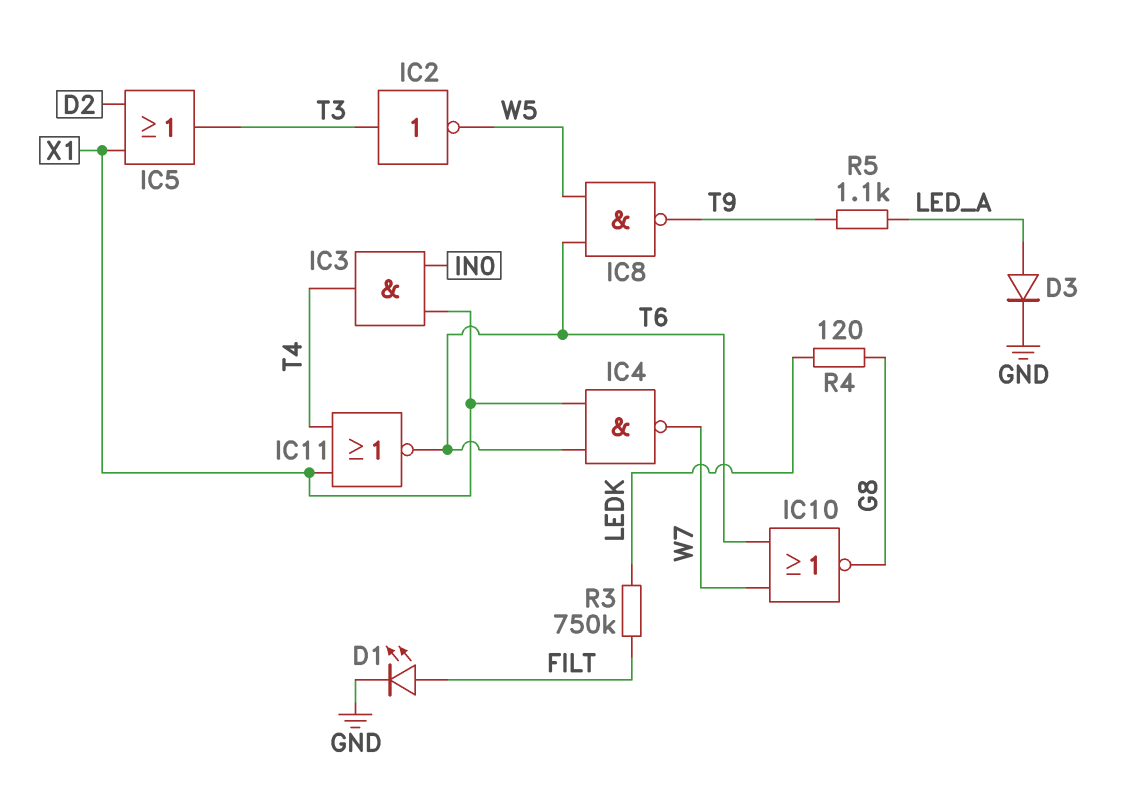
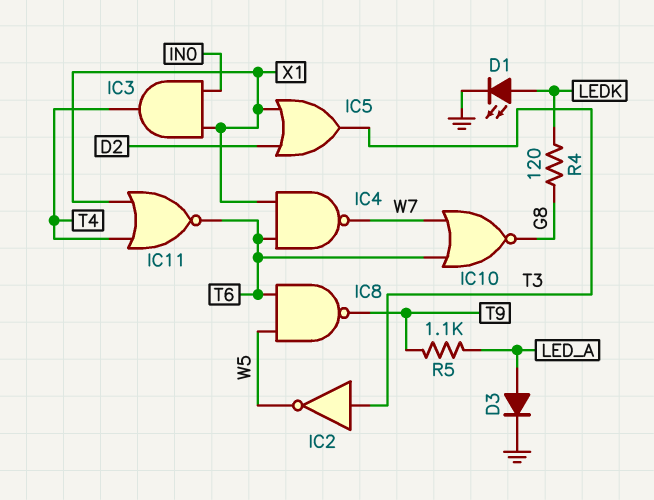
D1: LED (A FILT, K GND) -> LED (A LEDK, K GND)
R3: 750k (FILT, LEDK) -> none

